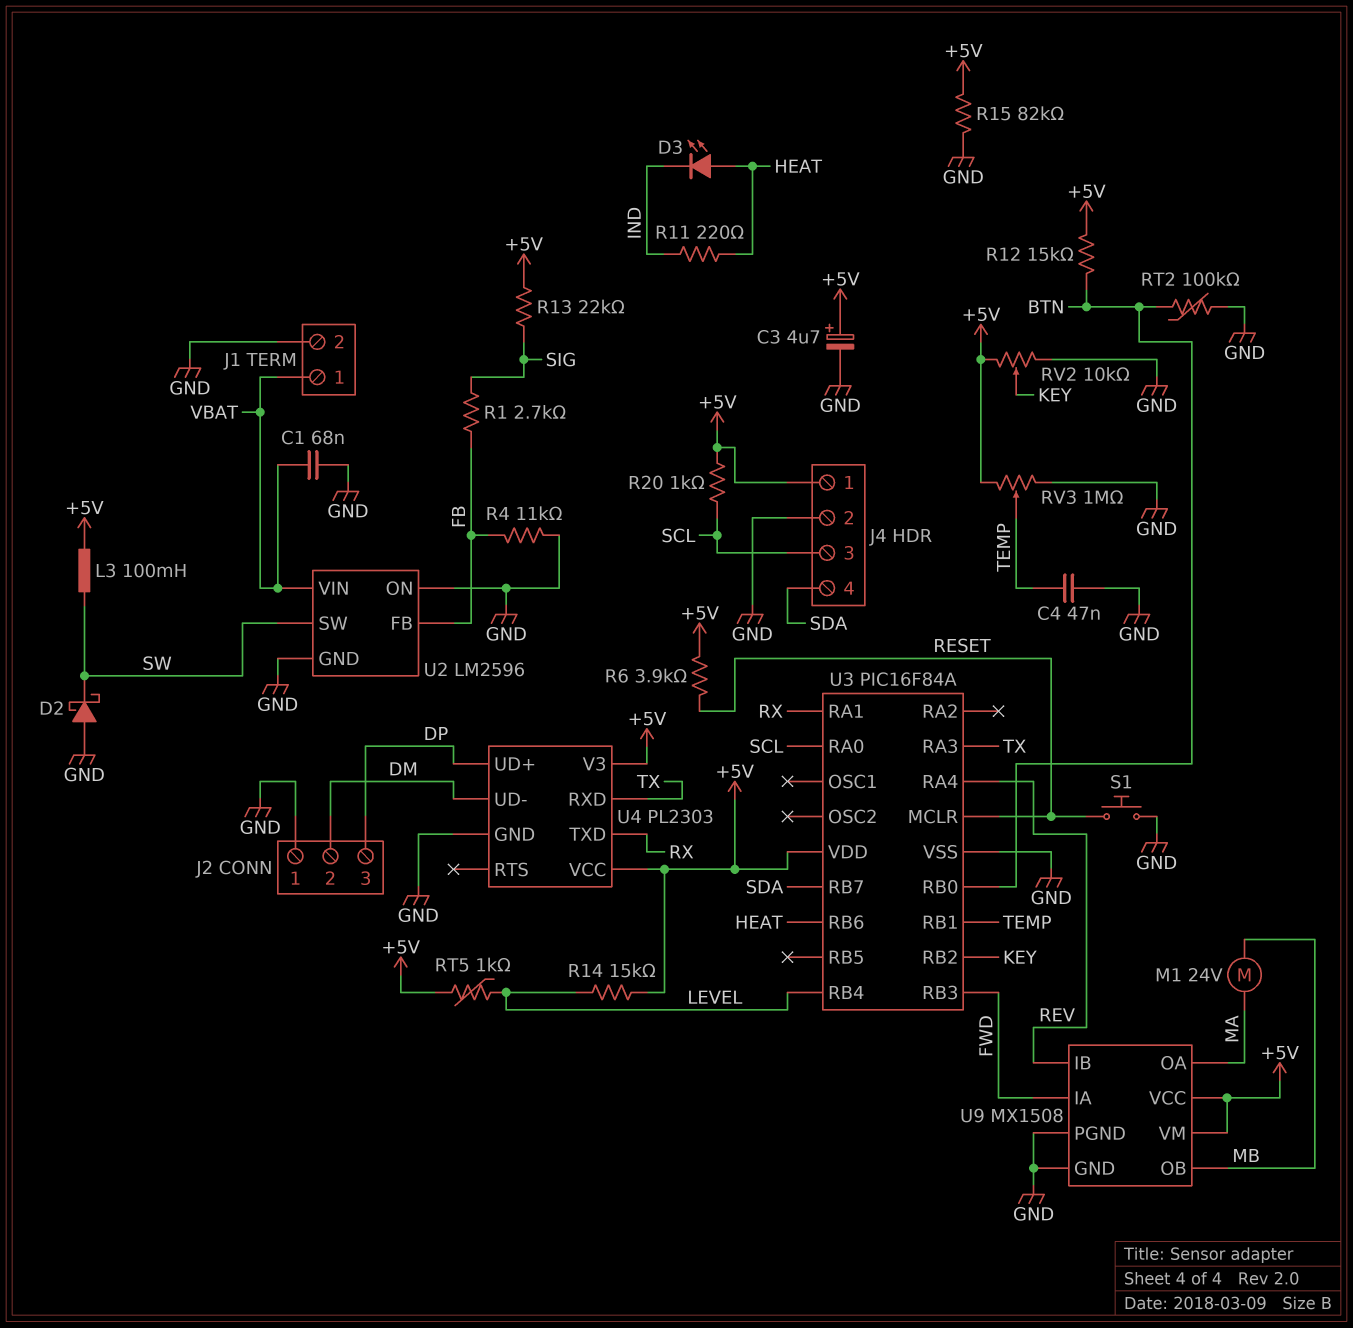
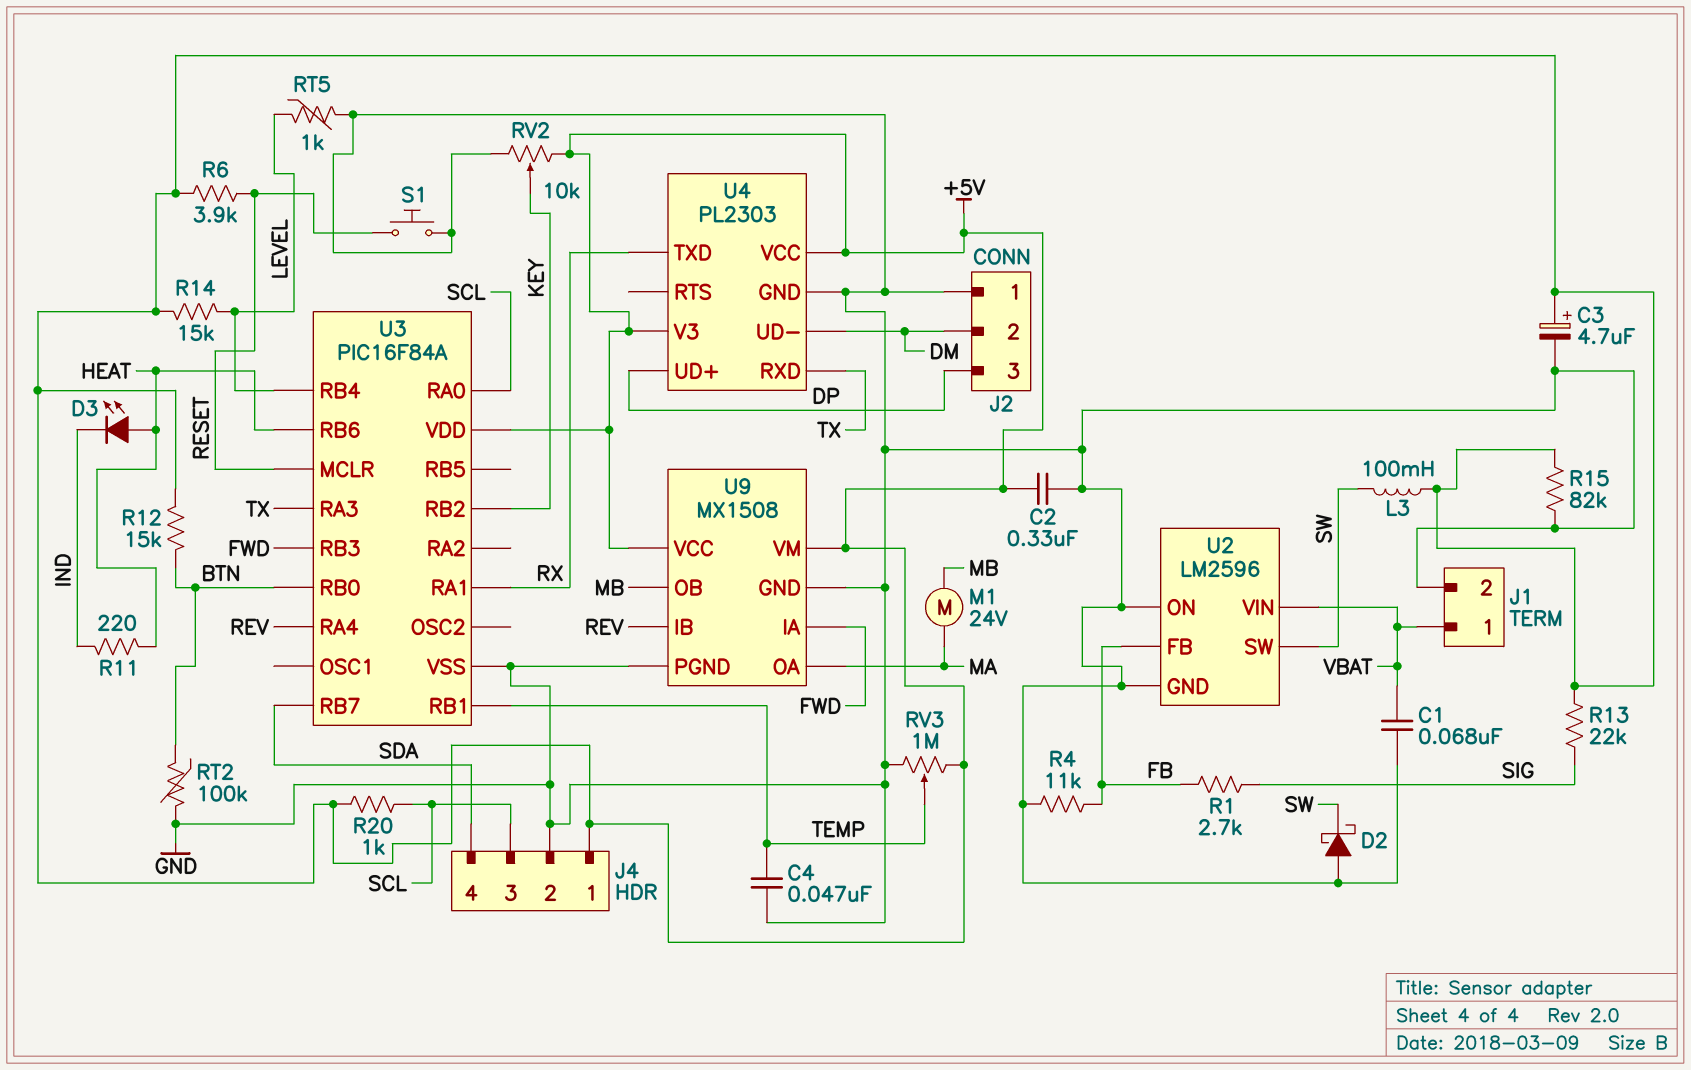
C2: none -> 330nF (+5V, GND)
RT5: 1k (+5V, LEVEL) -> 1k (GND, LEVEL)

